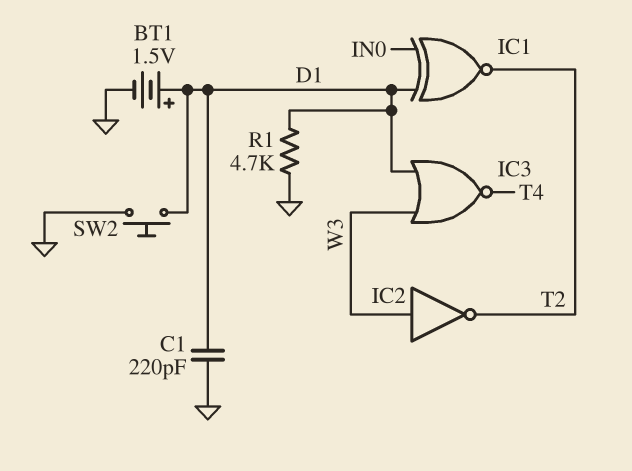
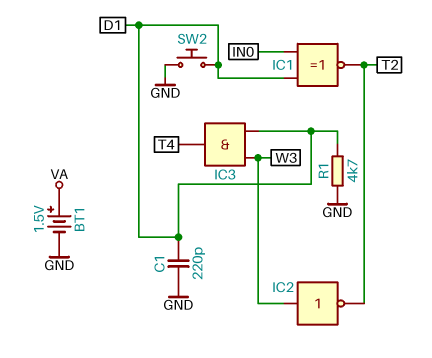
BT1: 1.5V (plus D1, minus GND) -> 1.5V (plus VA, minus GND)
IC3: NOR (in D1, in W3, out T4) -> AND (in D1, in W3, out T4)

